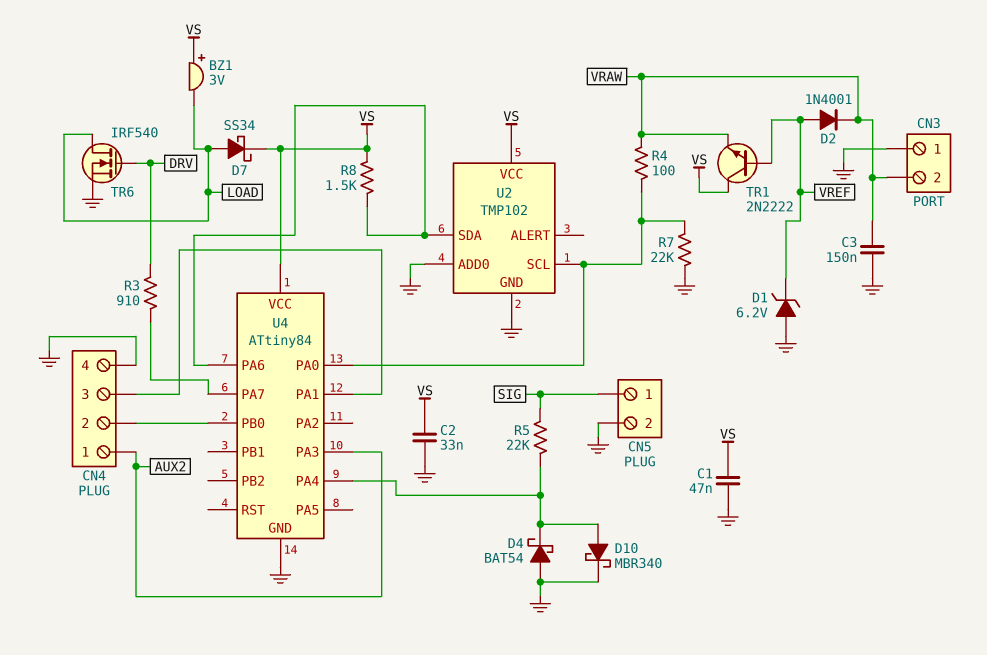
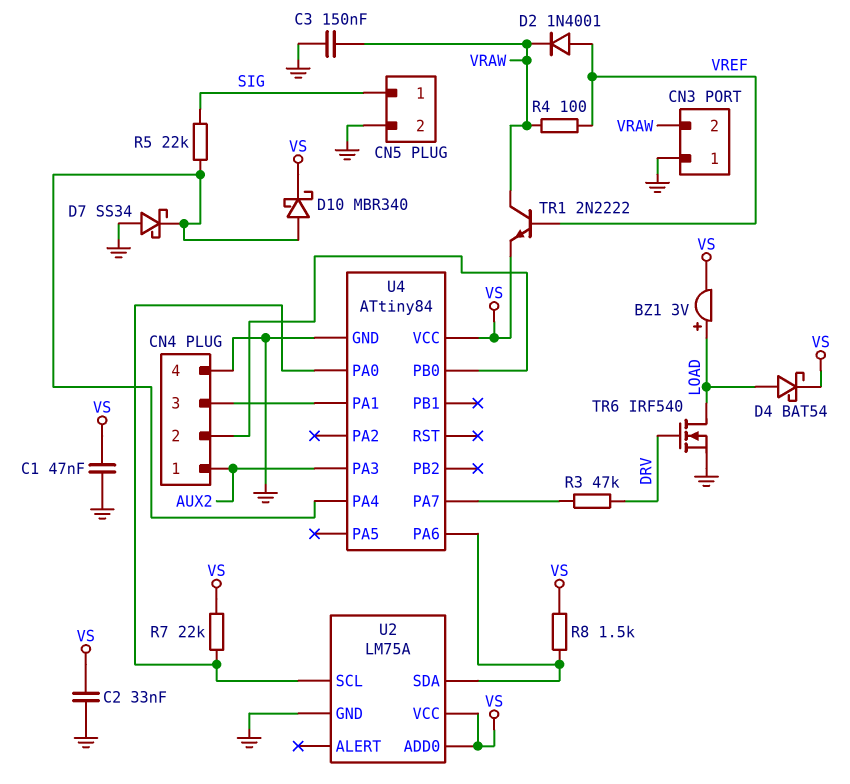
BZ1: buzzer 3V (plus VS, minus LOAD) -> buzzer 3V (plus LOAD, minus VS)
D1: zener 6.2V (A GND, K VREF) -> none
D4: schottky BAT54 (A GND, K U4/PA4) -> schottky BAT54 (A LOAD, K VS)
D7: schottky SS34 (A LOAD, K VS) -> schottky SS34 (A GND, K U4/PA4)
D10: schottky MBR340 (A U4/PA4, K GND) -> schottky MBR340 (A U4/PA4, K VS)
R3: 910 (DRV, U4/PA7) -> 47k (DRV, U4/PA7)
R4: 100 (U2/SCL, VRAW) -> 100 (VRAW, VREF)
R7: 22k (GND, U2/SCL) -> 22k (U2/SCL, VS)
TR1: NPN 2N2222 (B VREF, C VS, E VRAW) -> NPN 2N2222 (B VREF, C VRAW, E VS)
U2: TMP102 -> LM75A
U2 pin ADD0: GND -> VS

